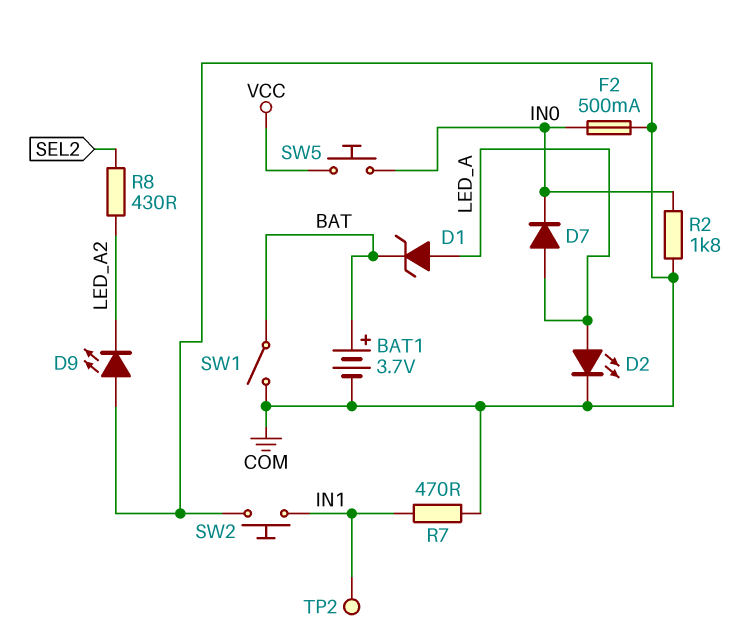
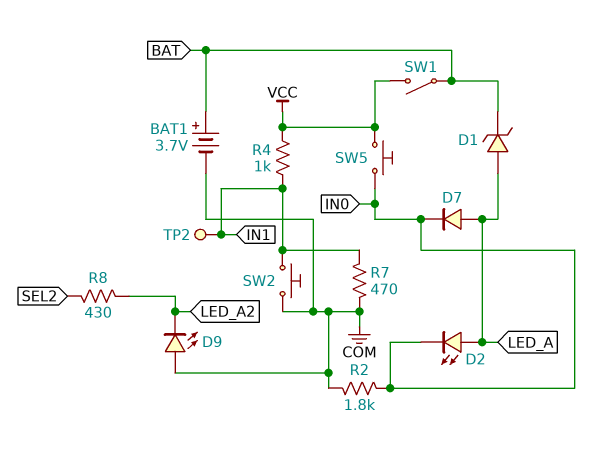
D2: LED (A LED_A, K COM) -> LED (A LED_A, K IN0)
F2: 500mA (COM, IN0) -> none
R4: none -> 1k (IN1, VCC)
SW1: switch (BAT, COM) -> switch (BAT, VCC)

